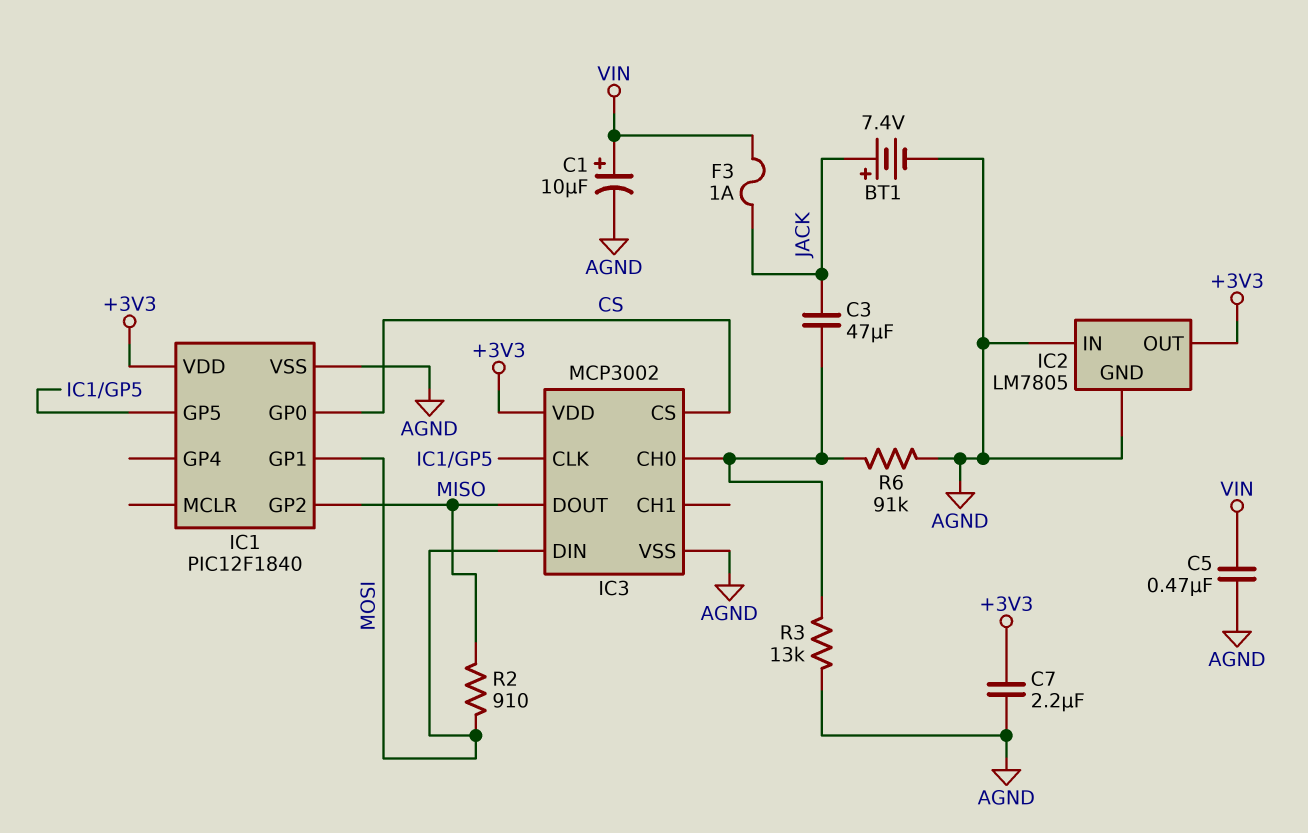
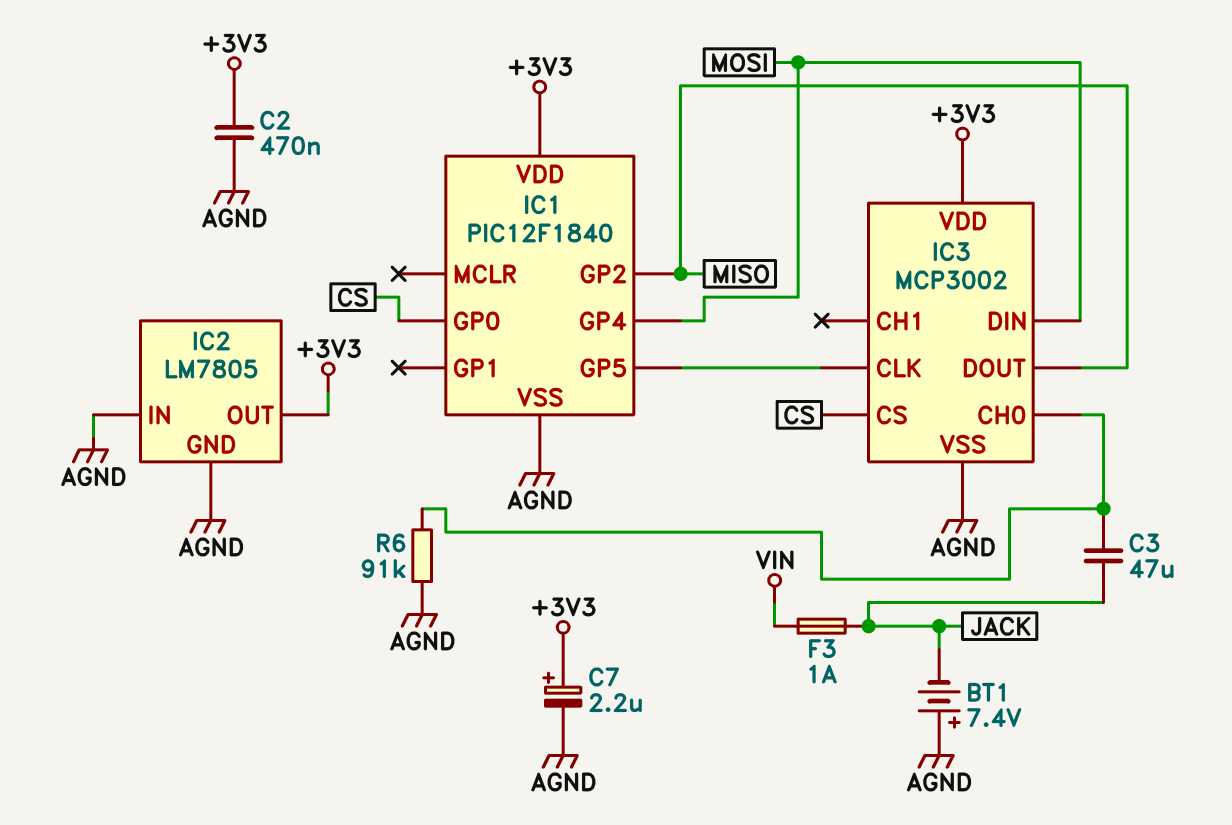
BT1: 7.4V (plus JACK, minus AGND) -> 7.4V (plus AGND, minus JACK)
C1: 10uF (plus VIN, minus AGND) -> none
C2: none -> 470nF (+3V3, AGND)
C5: 470nF (AGND, VIN) -> none
C7: 2.2uF (+3V3, AGND) -> 2.2uF (plus +3V3, minus AGND)
IC1 pin GP1: MOSI -> none
IC1 pin GP4: none -> MOSI
R2: 910 (MISO, MOSI) -> none
R3: 13k (AGND, IC3/CH0) -> none

